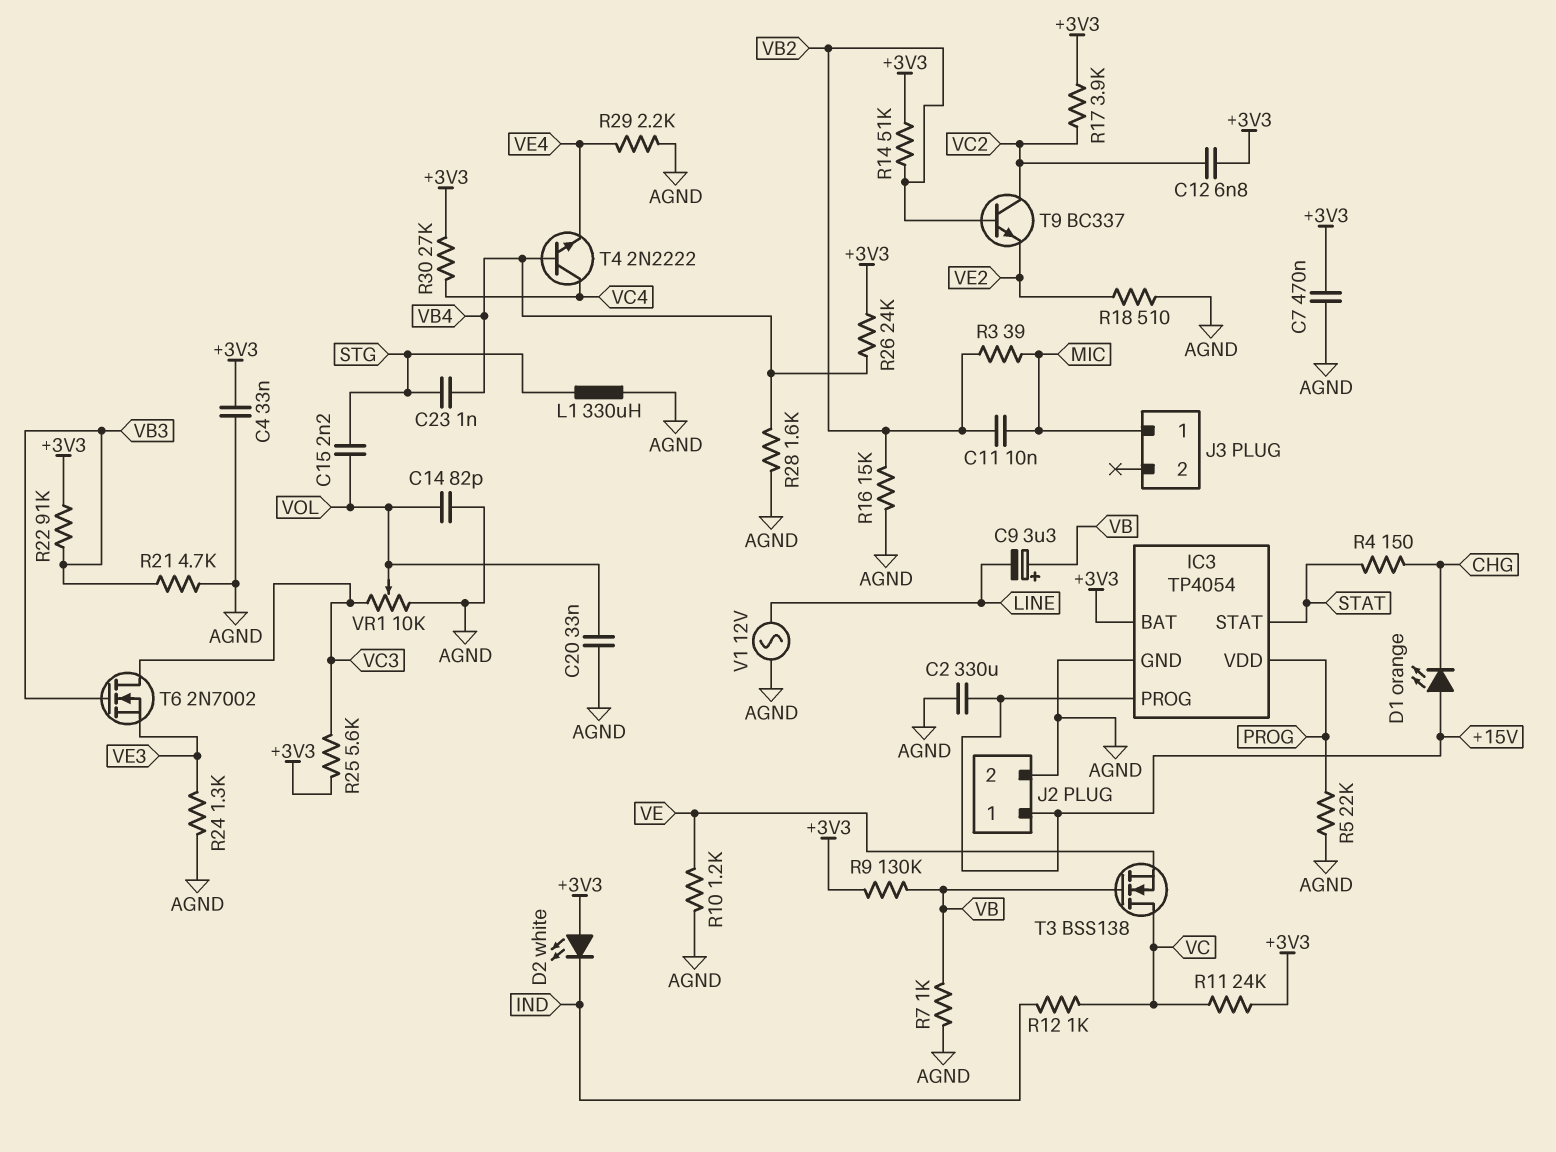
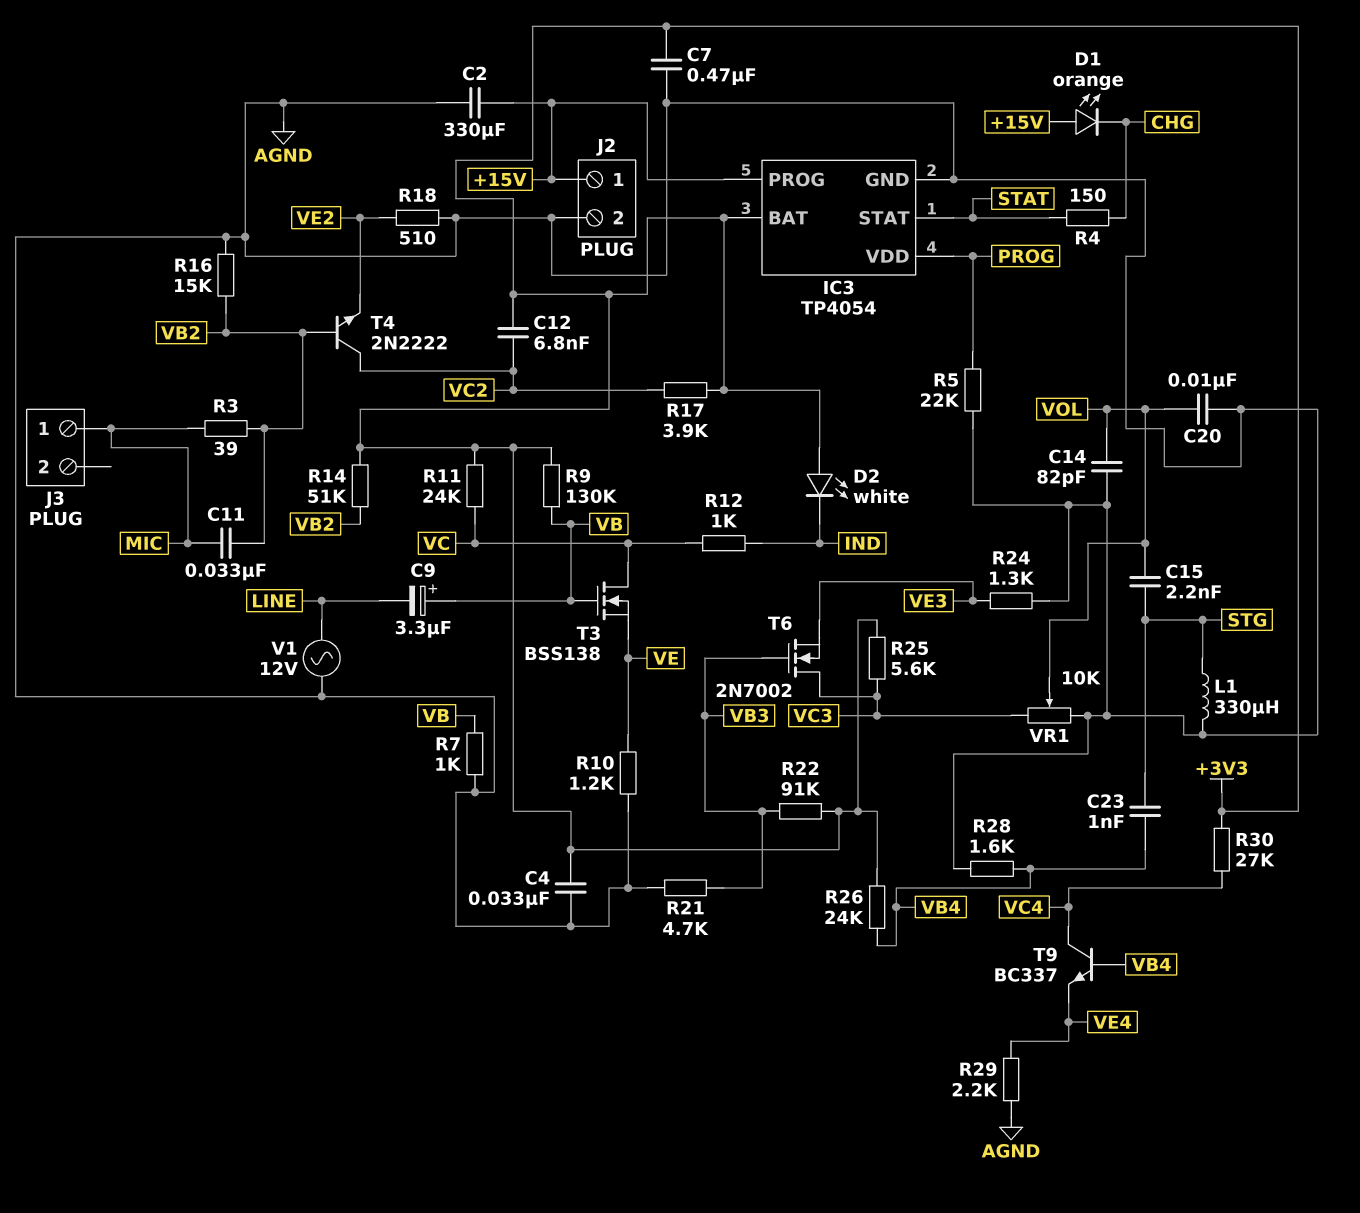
C11: 10nF (MIC, VB2) -> 33nF (MIC, VB2)
C20: 33nF (AGND, VOL) -> 10nF (AGND, VOL)
T4: NPN 2N2222 (B VB4, C VC4, E VE4) -> NPN 2N2222 (B VB2, C VC2, E VE2)
T9: NPN BC337 (B VB2, C VC2, E VE2) -> NPN BC337 (B VB4, C VC4, E VE4)

